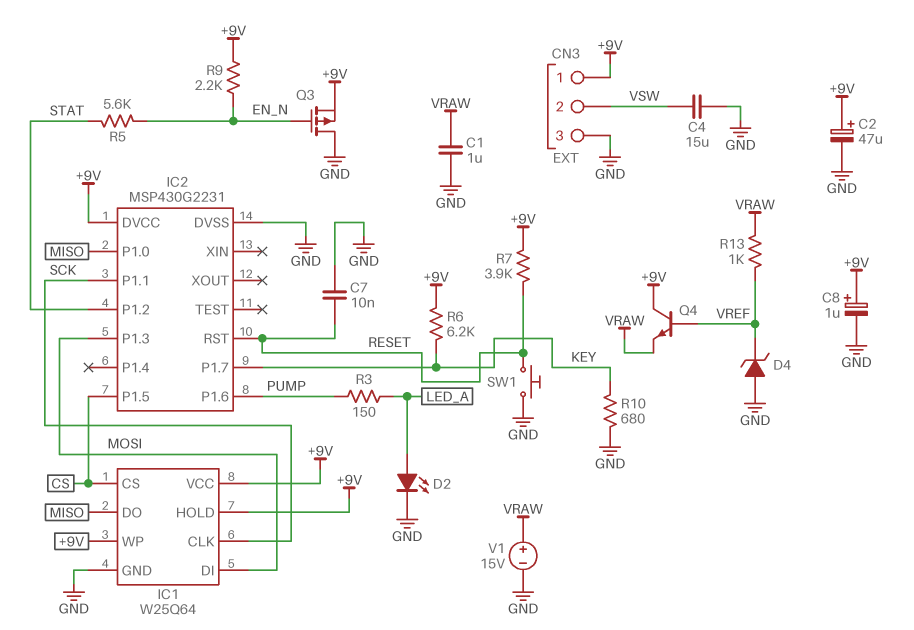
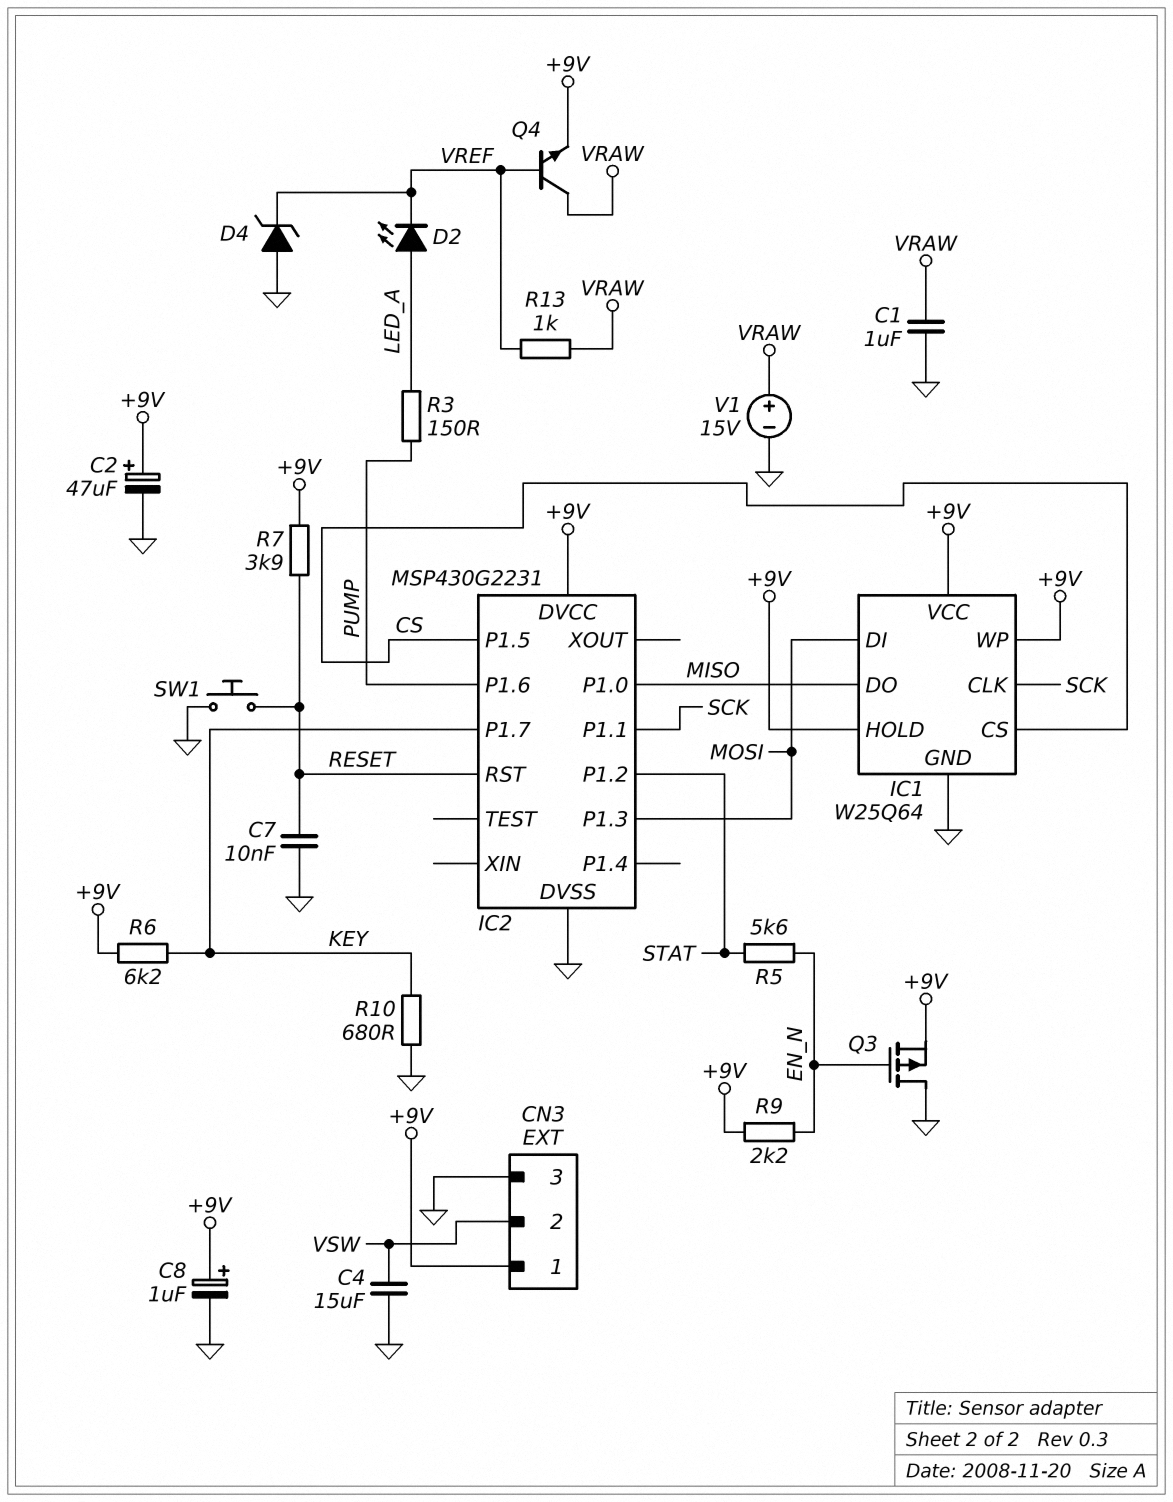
D2: LED (A LED_A, K GND) -> LED (A LED_A, K VREF)
Q4: NPN (B VREF, C +9V, E VRAW) -> NPN (B VREF, C VRAW, E +9V)

